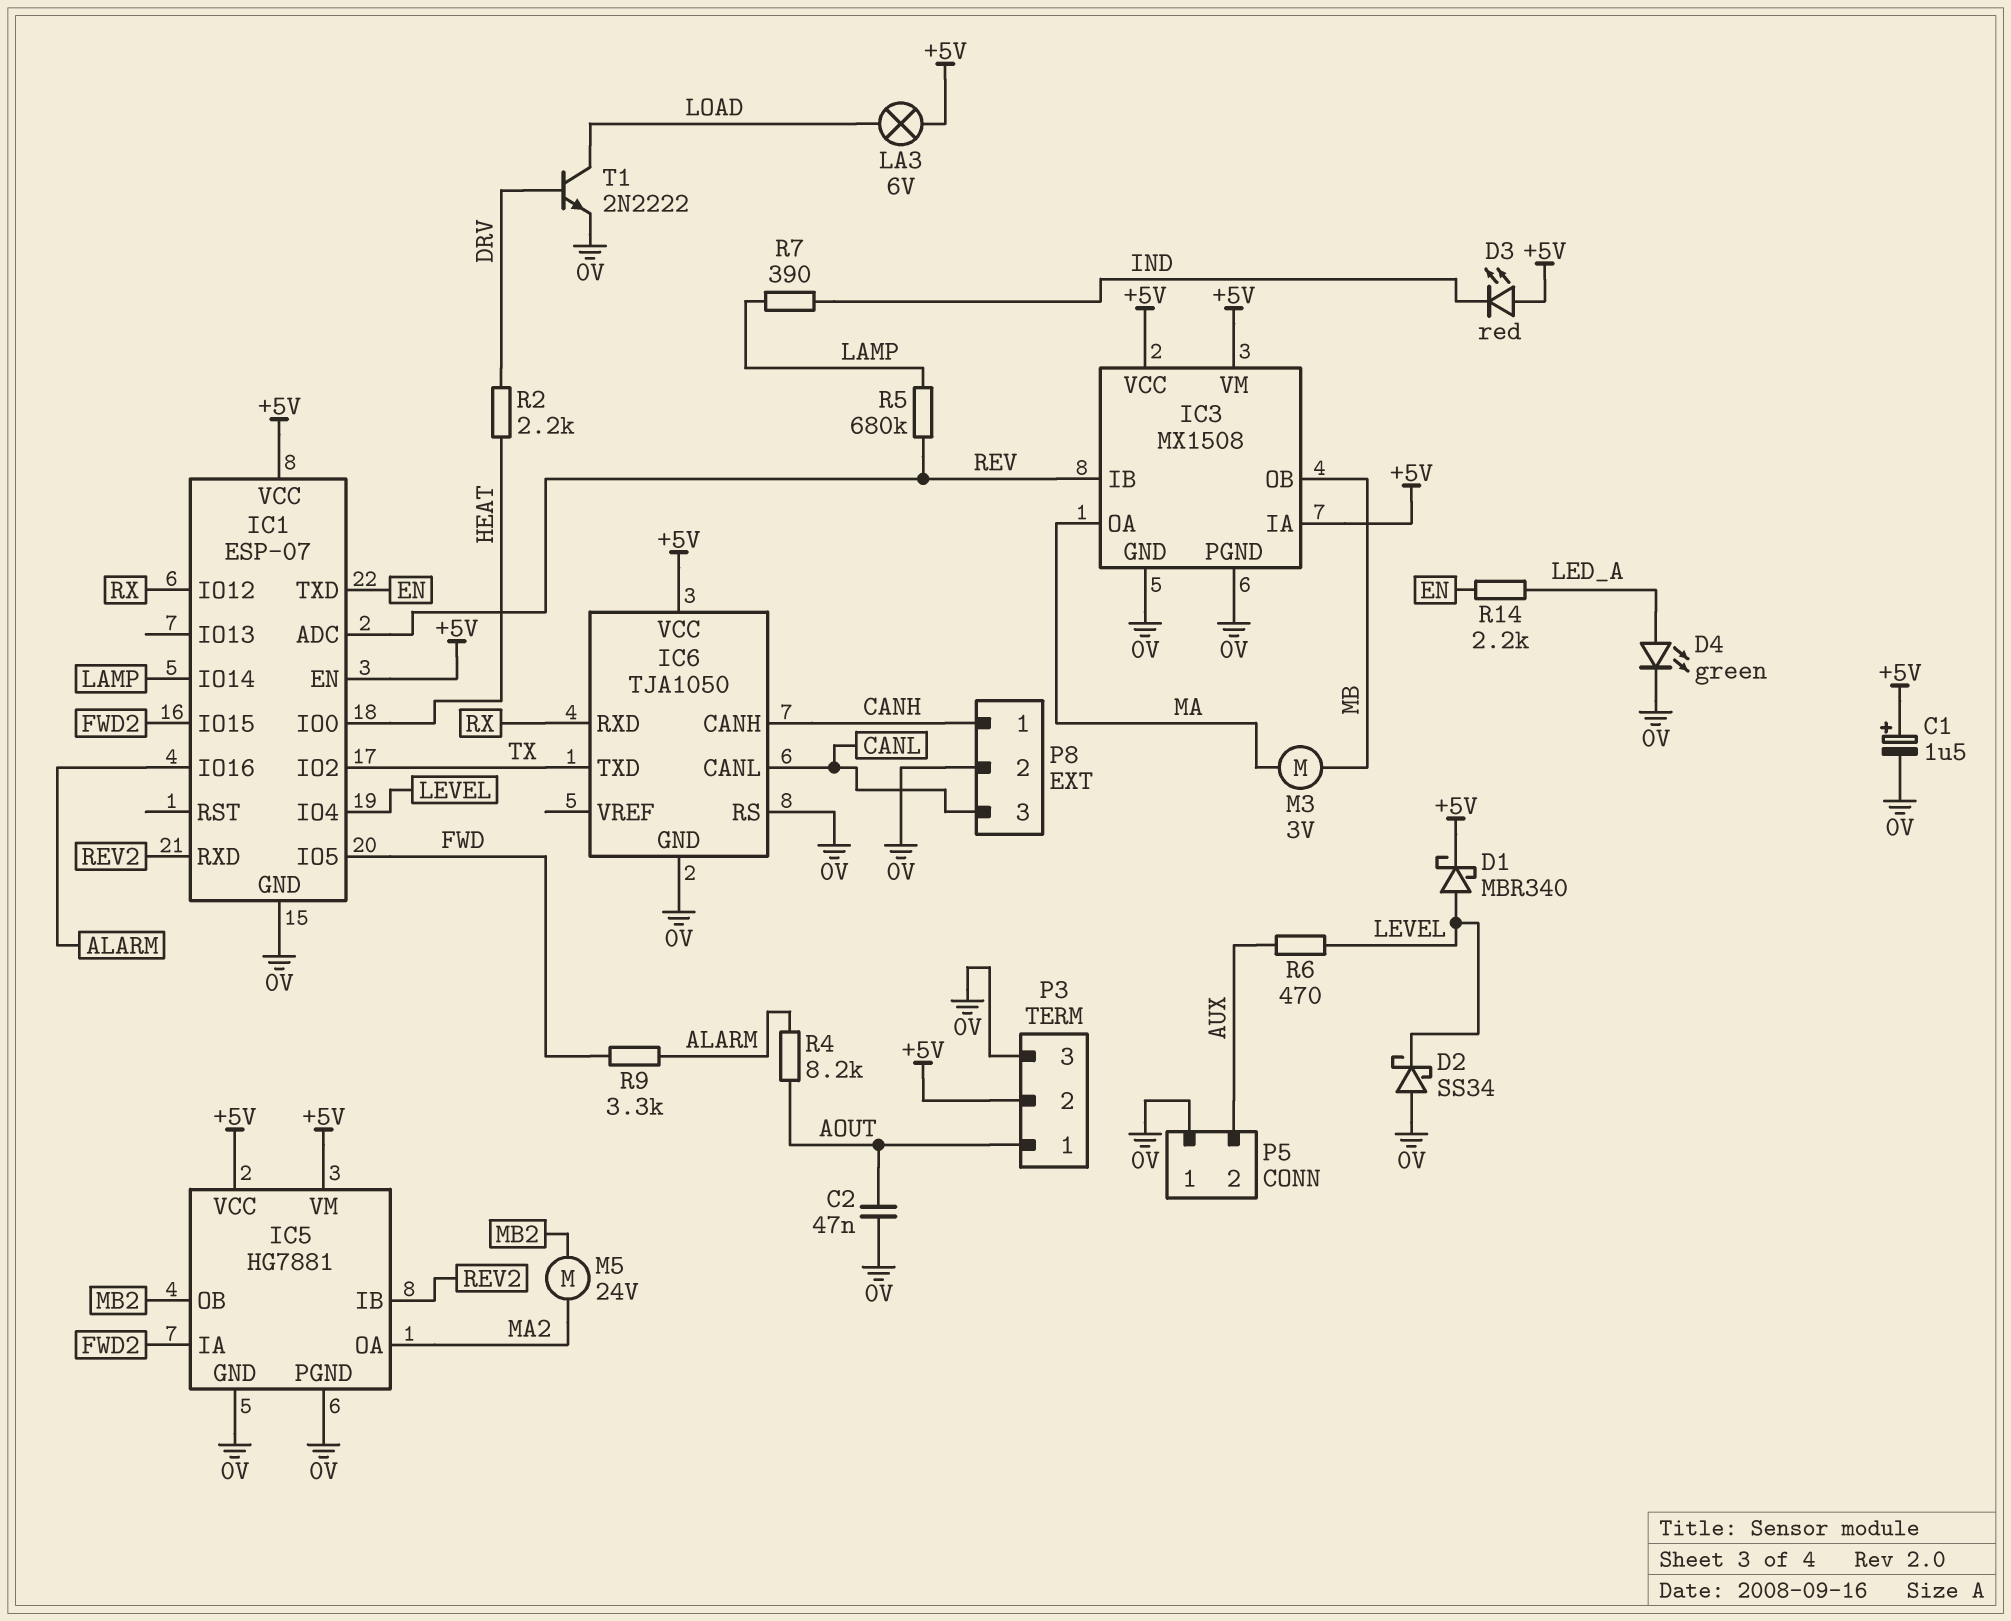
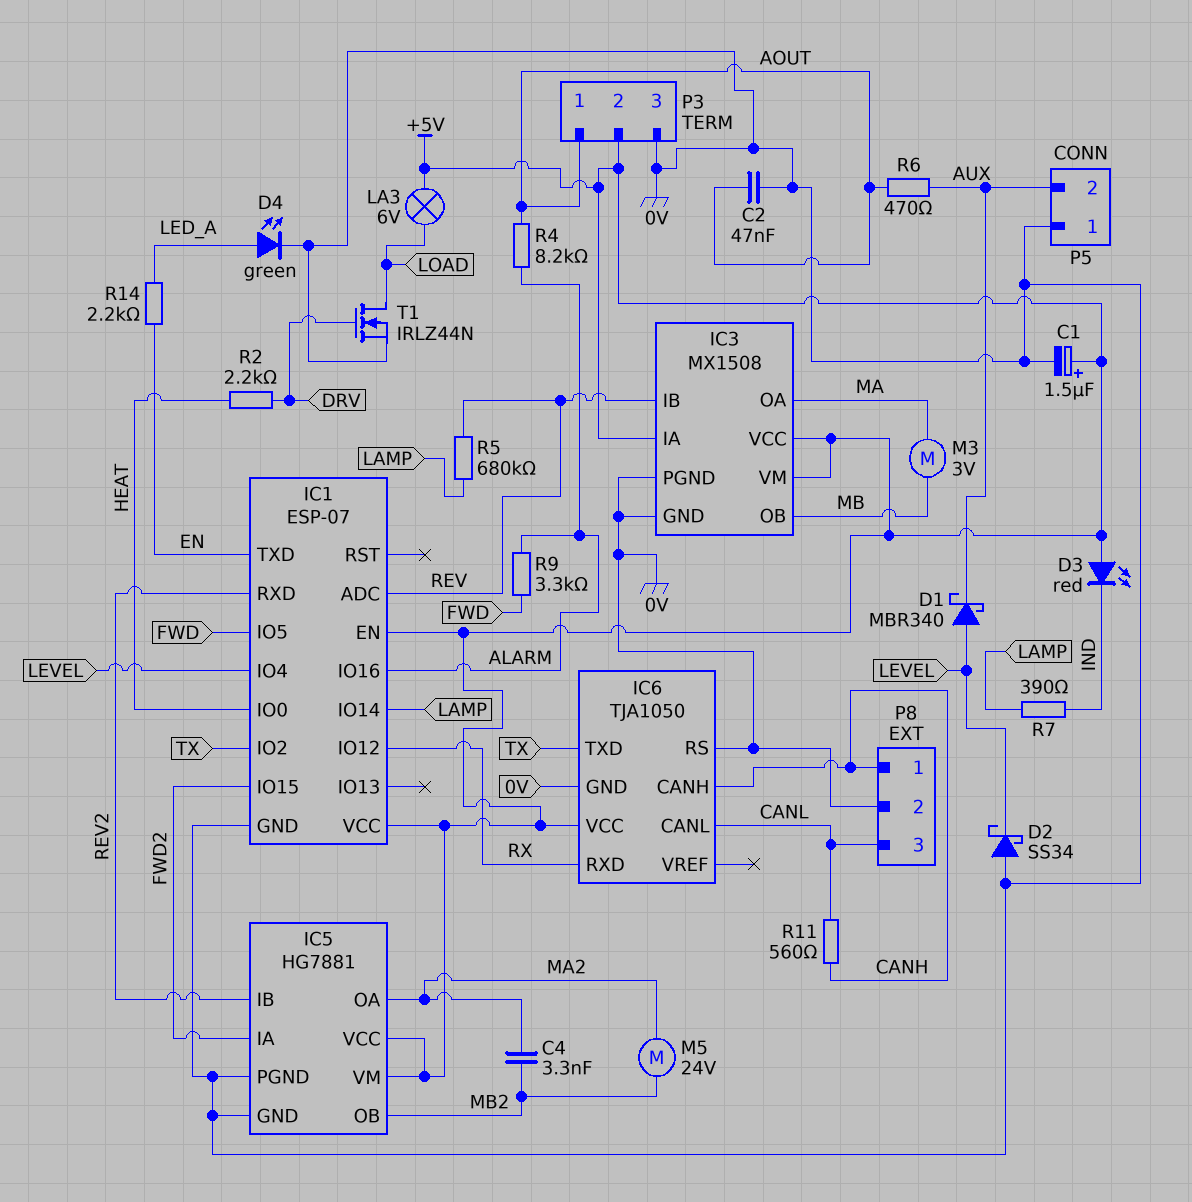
C4: none -> 3.3nF (MA2, MB2)
D1: schottky MBR340 (A LEVEL, K +5V) -> schottky MBR340 (A LEVEL, K AUX)
R6: 470 (AUX, LEVEL) -> 470 (AOUT, AUX)
R11: none -> 560 (CANH, CANL)
T1: NPN 2N2222 (B DRV, C LOAD, E 0V) -> NMOS IRLZ44N (G DRV, D LOAD, S 0V)

